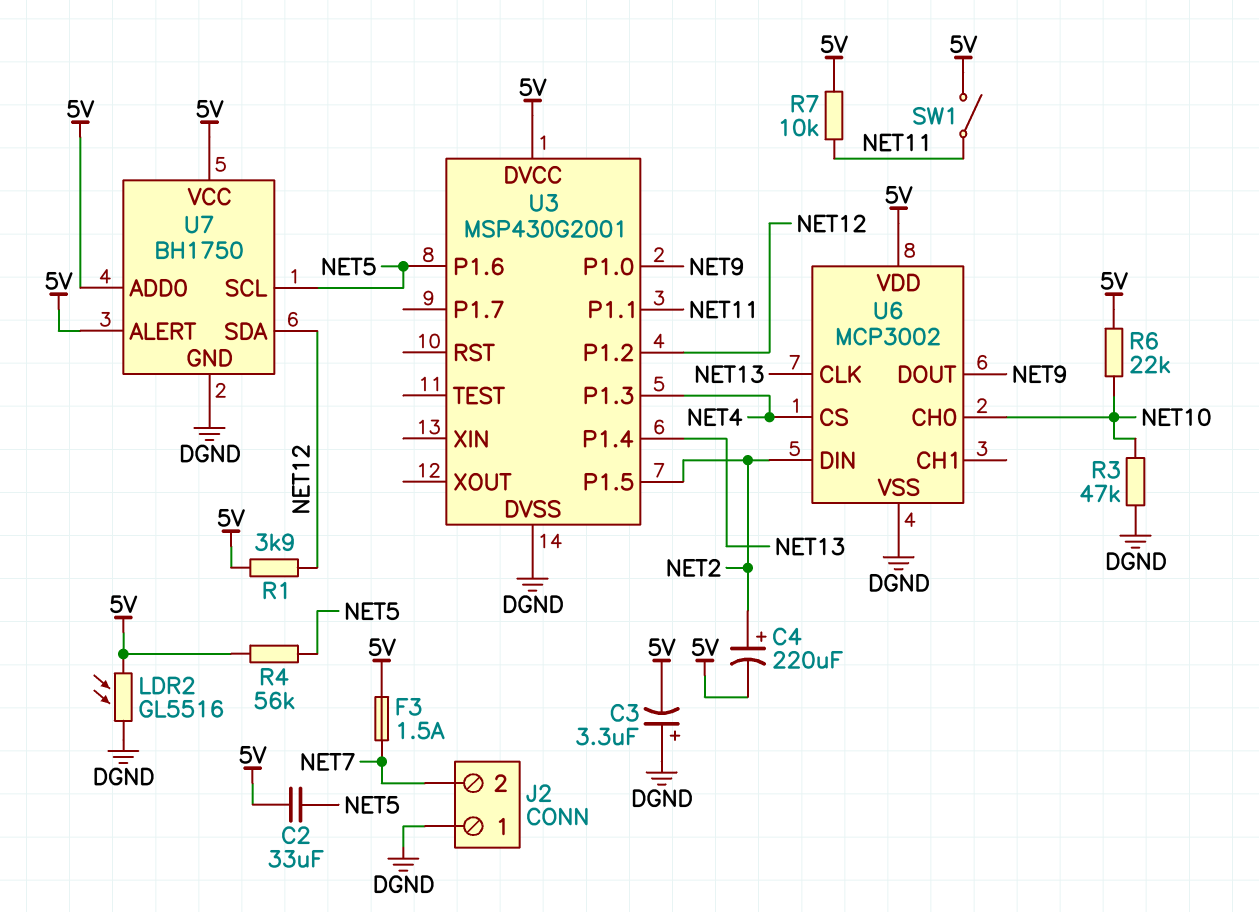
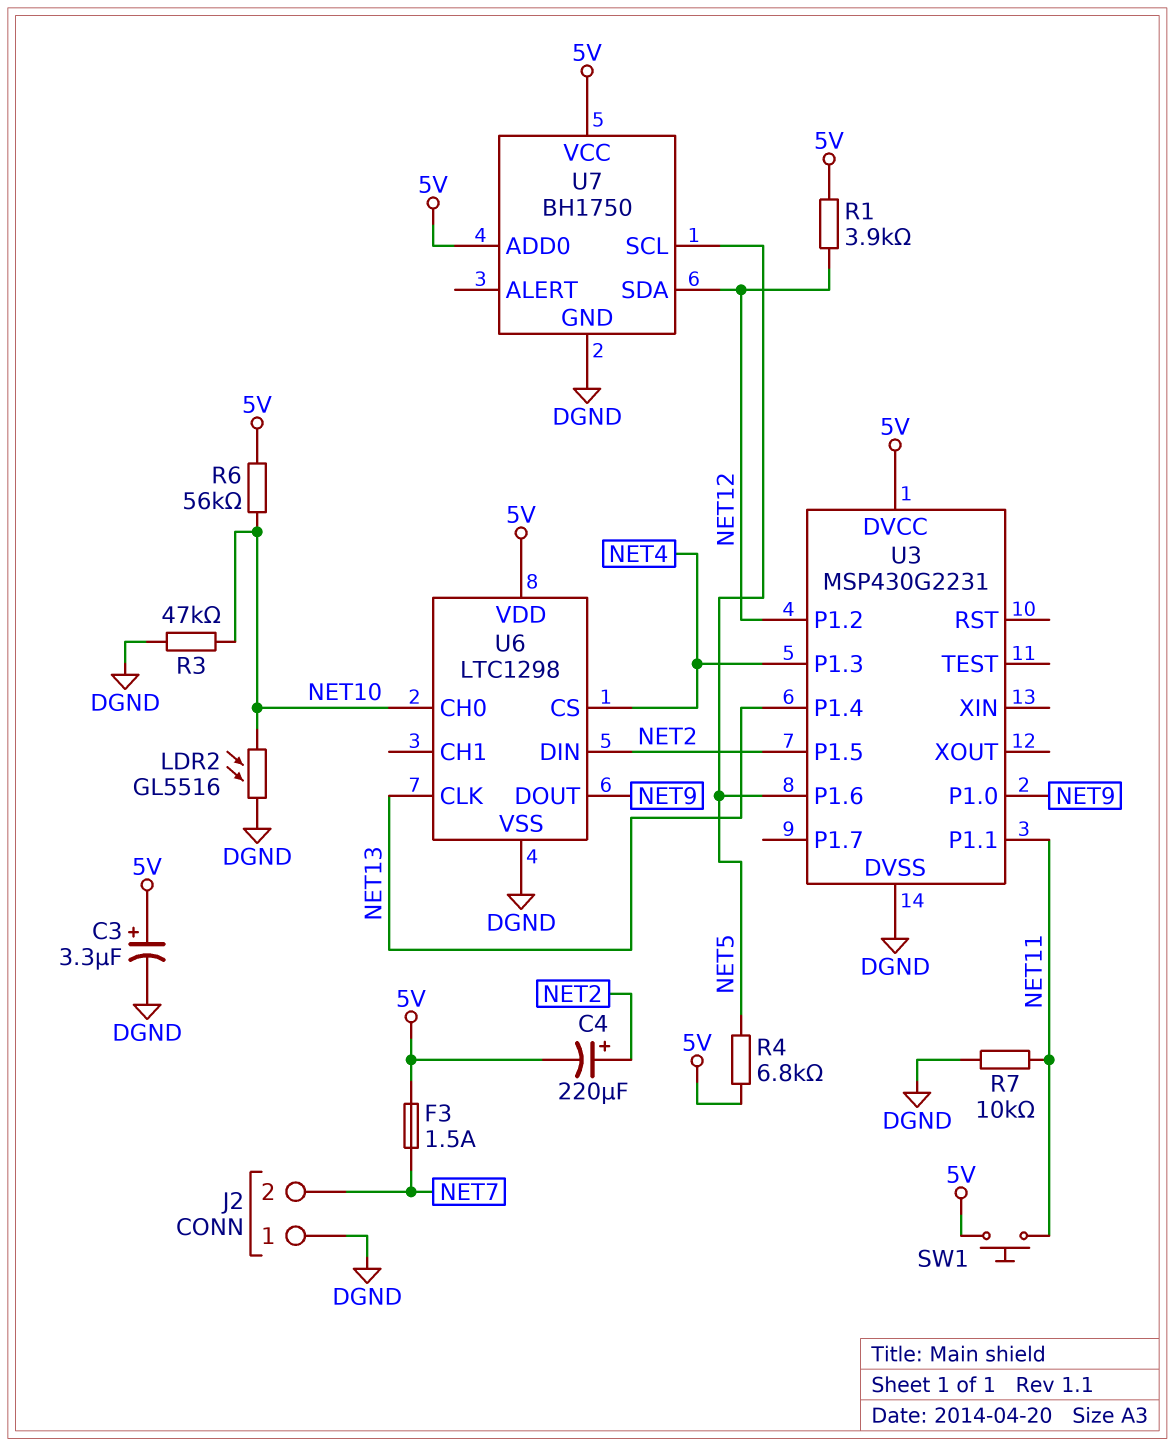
C2: 33uF (5V, NET5) -> none
C3: 3.3uF (plus DGND, minus 5V) -> 3.3uF (plus 5V, minus DGND)
LDR2: GL5516 (5V, DGND) -> GL5516 (DGND, NET10)
R4: 56k (5V, NET5) -> 6.8k (5V, NET5)
R6: 22k (5V, NET10) -> 56k (5V, NET10)
R7: 10k (5V, NET11) -> 10k (DGND, NET11)
SW1: switch (5V, NET11) -> button (5V, NET11)
U3: MSP430G2001 -> MSP430G2231
U6: MCP3002 -> LTC1298
U7 pin ALERT: 5V -> none

